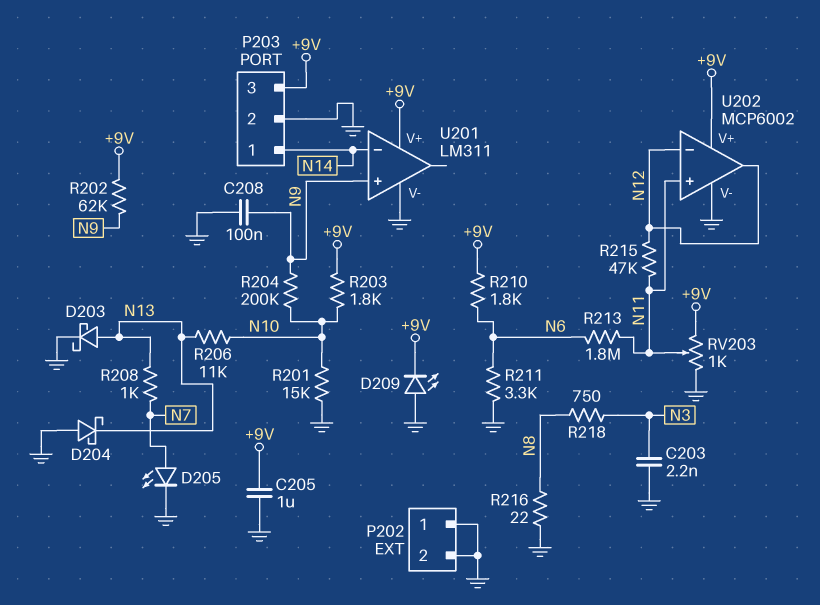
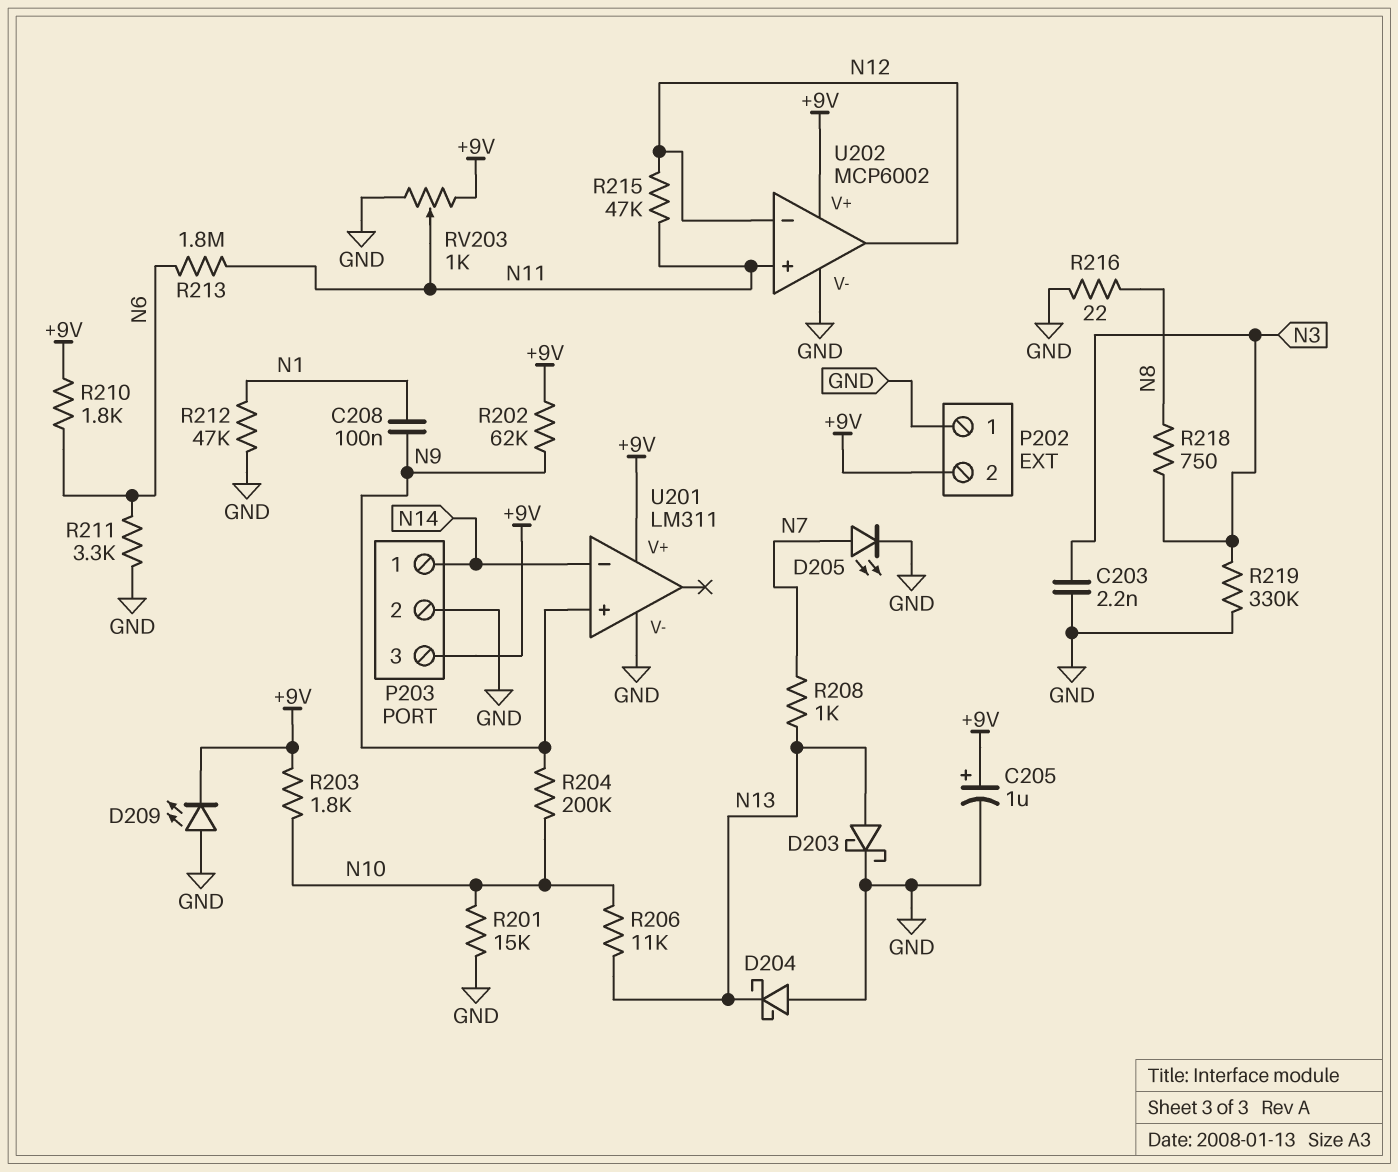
C205: 1uF (+9V, GND) -> 1uF (plus +9V, minus GND)
C208: 100nF (GND, N9) -> 100nF (N1, N9)
P202 pin 2: GND -> +9V
R212: none -> 47k (GND, N1)
R219: none -> 330k (GND, N3)

